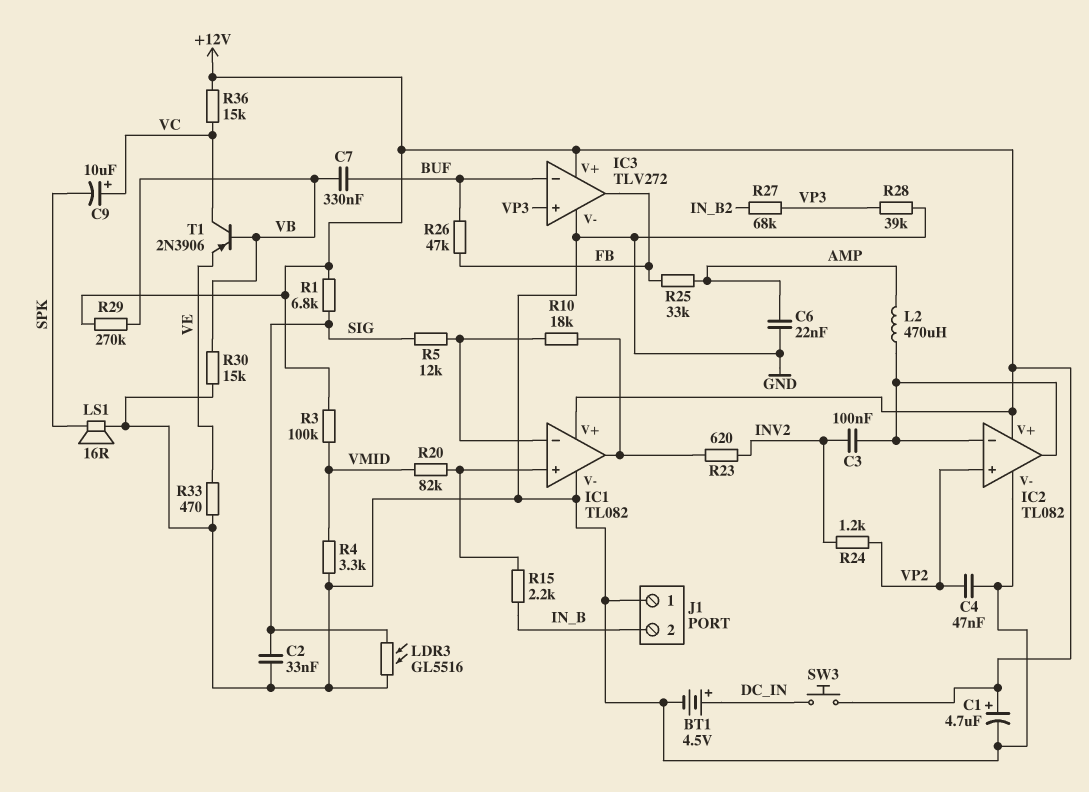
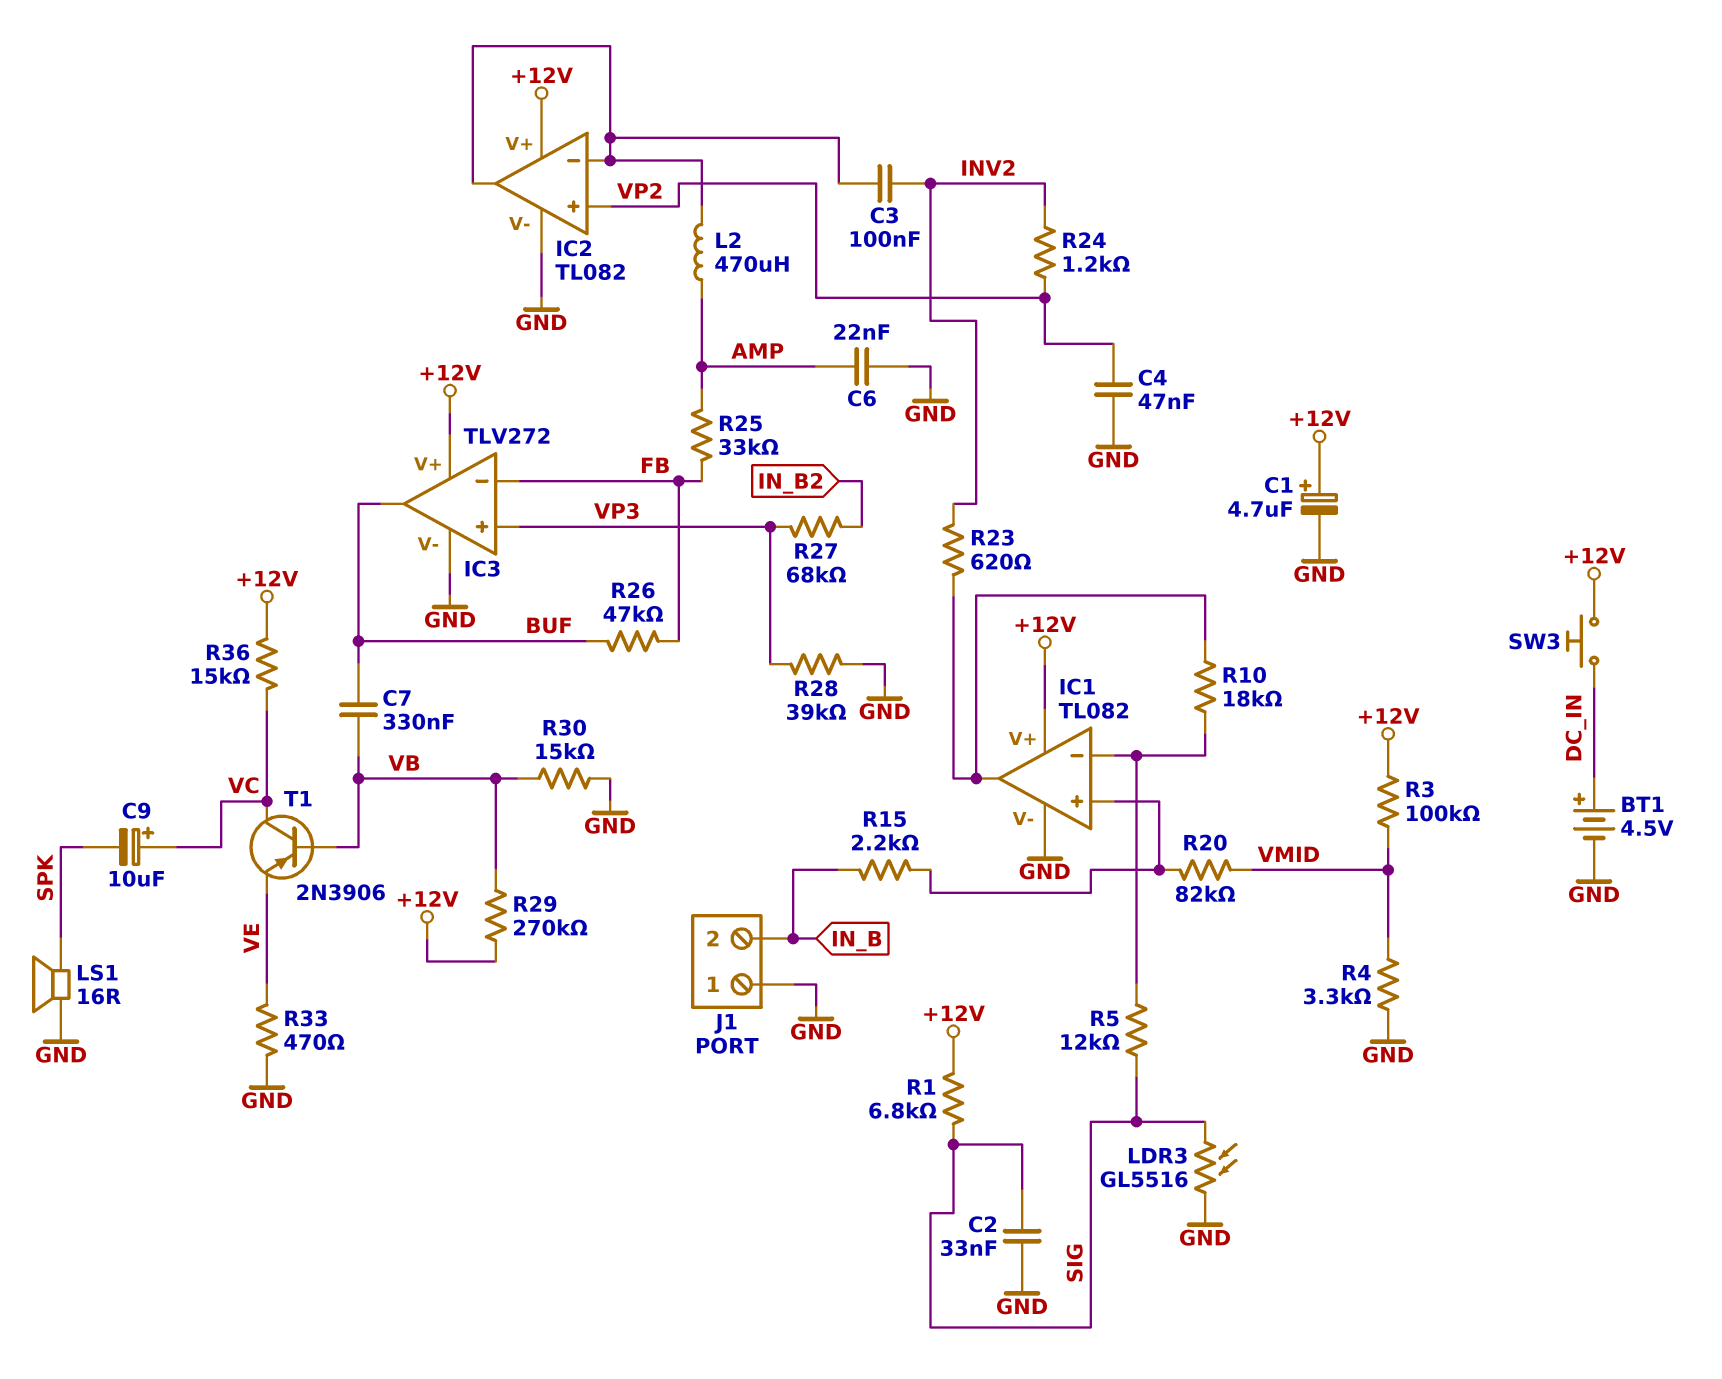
IC3 pin in-: BUF -> FB
IC3 pin out: FB -> BUF

